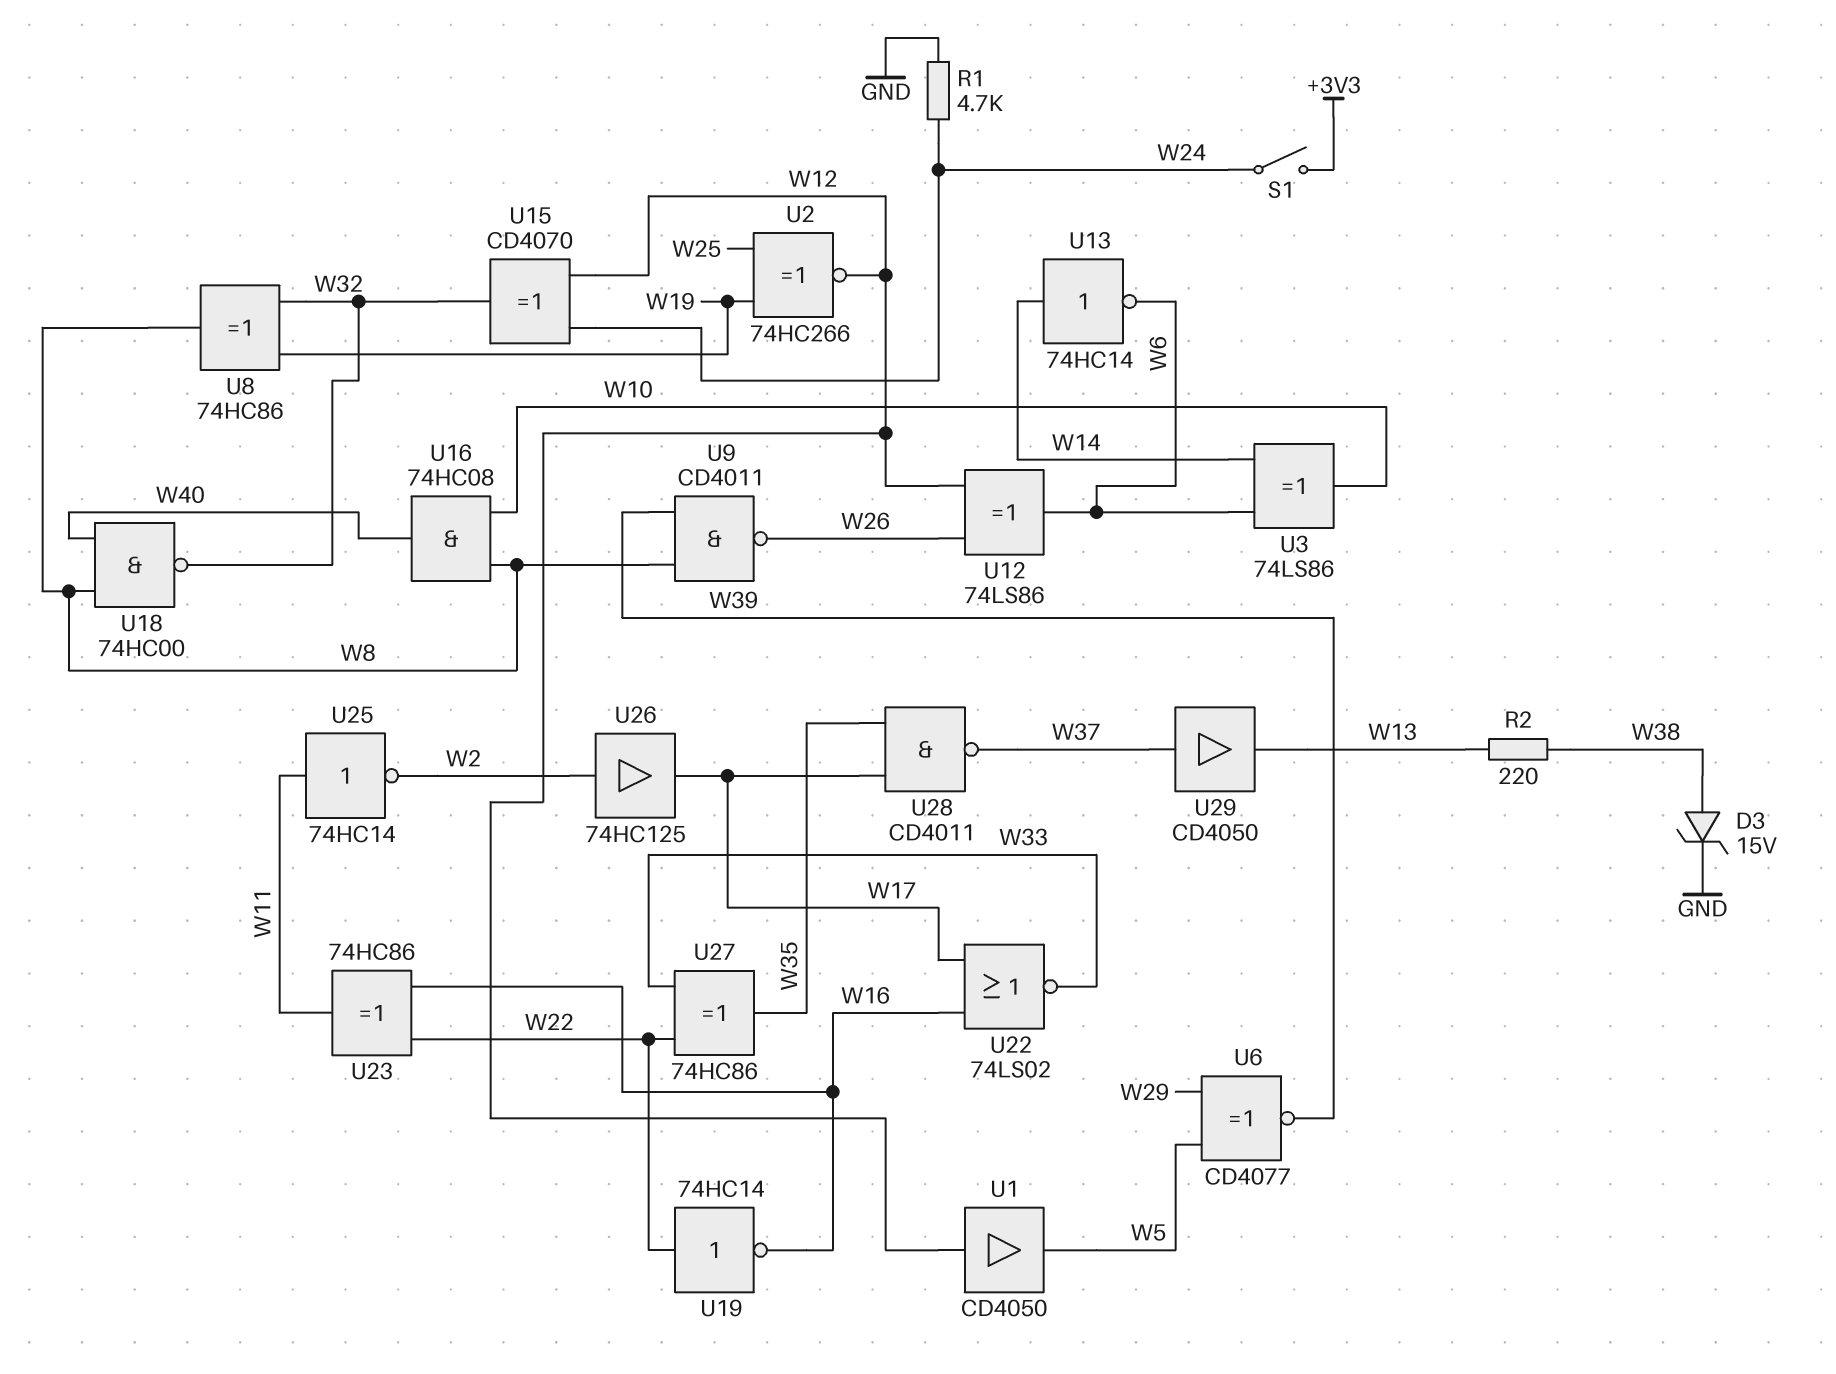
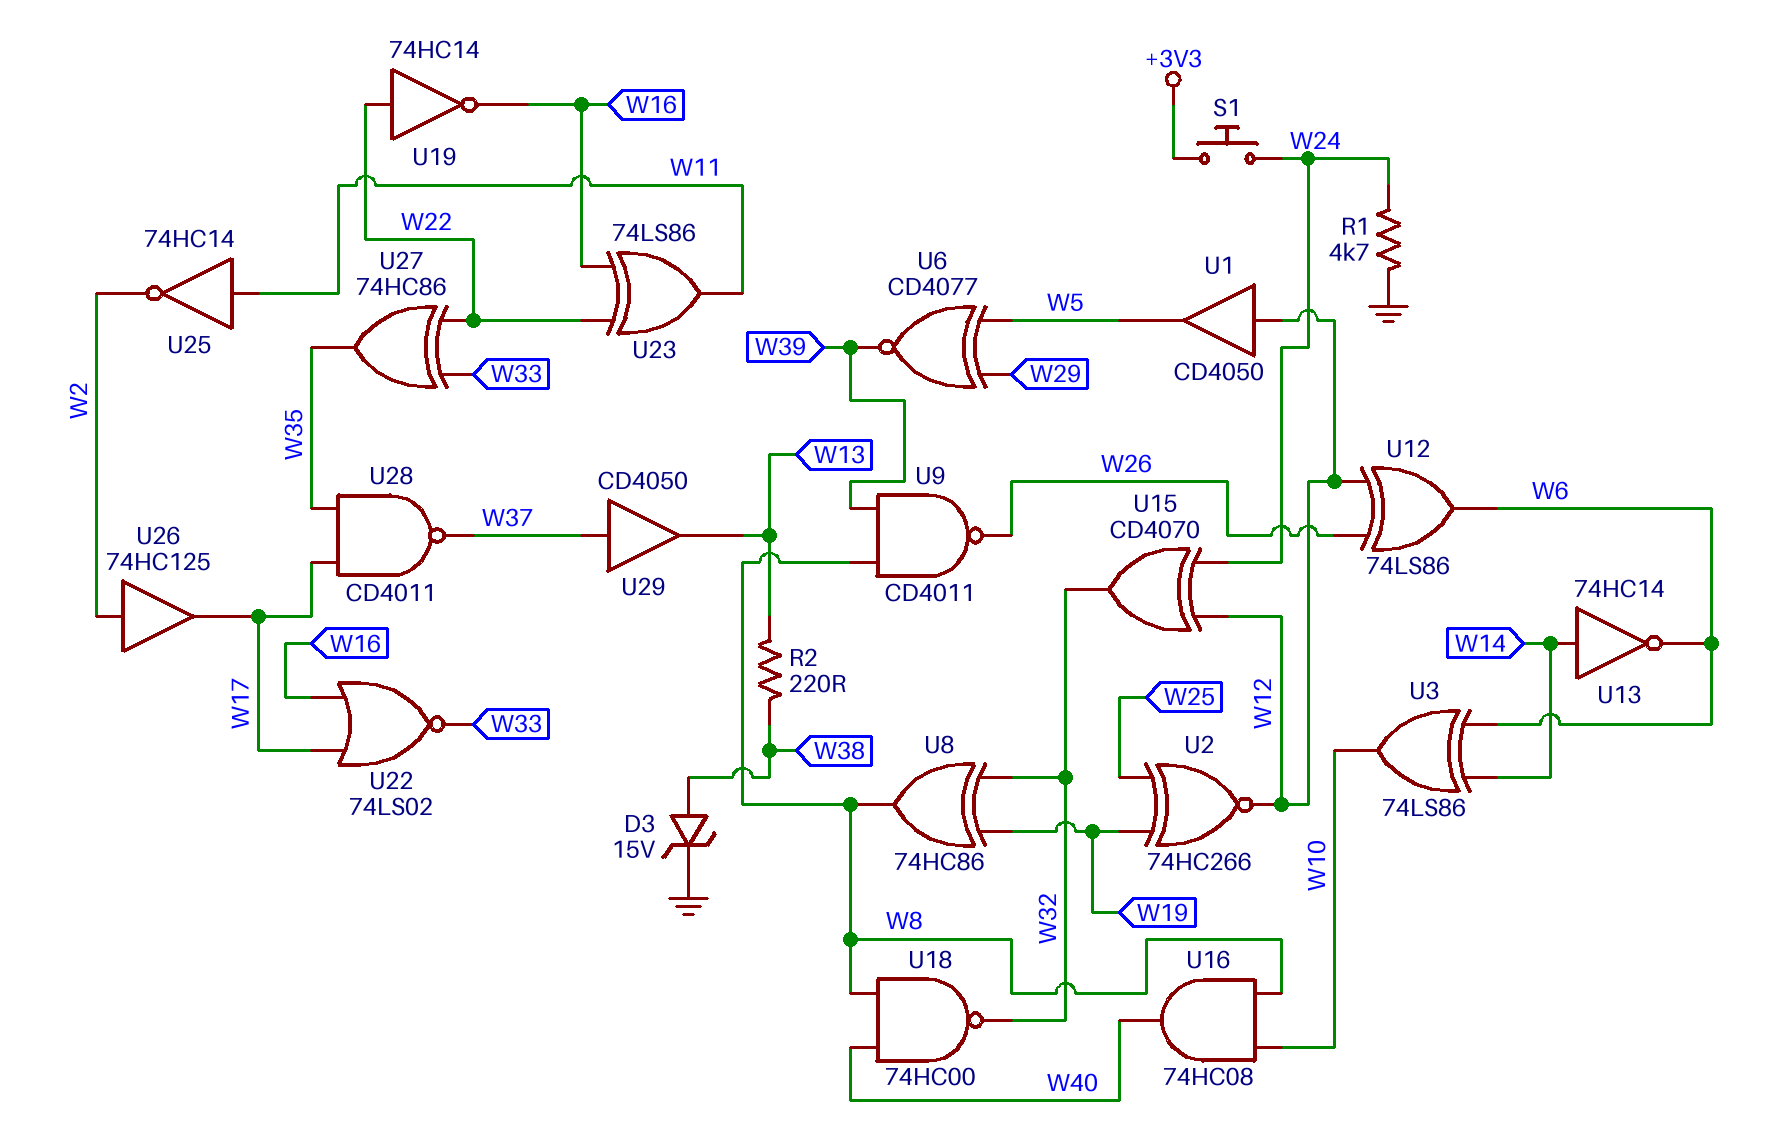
S1: switch (+3V3, W24) -> button (+3V3, W24)
U23: XOR 74HC86 (in W16, in W22, out W11) -> XOR 74LS86 (in W16, in W22, out W11)

